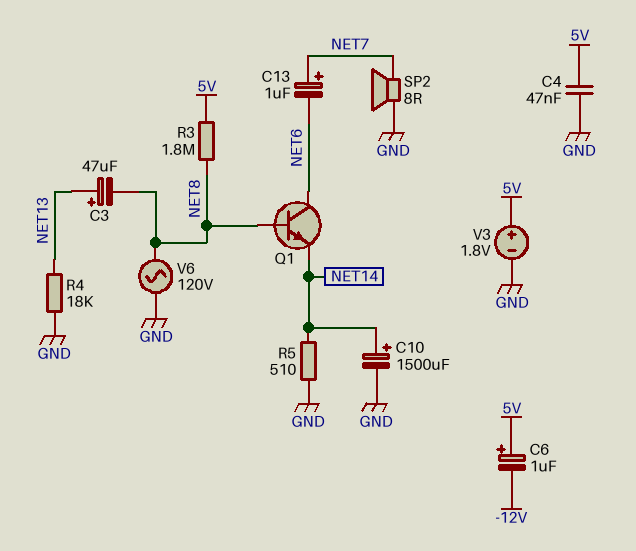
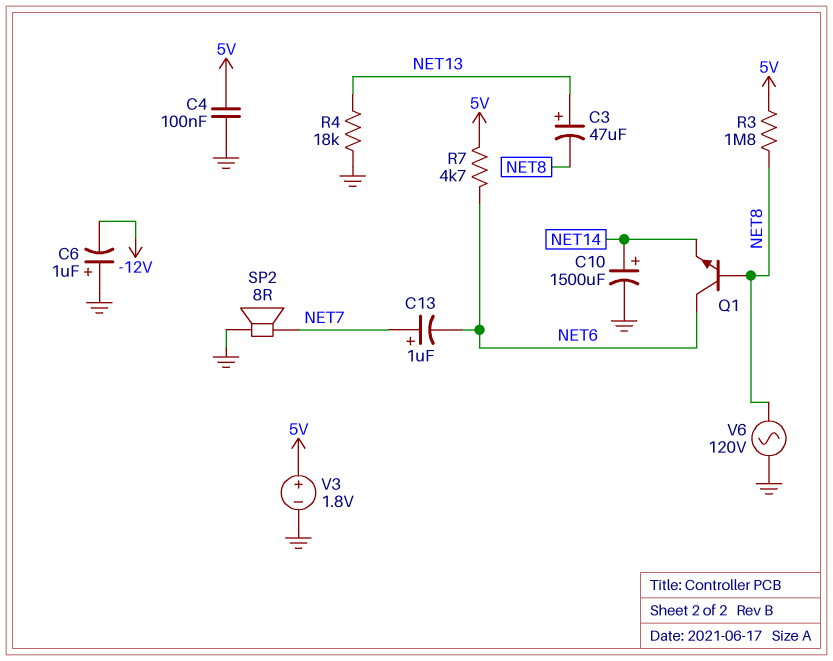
C4: 47nF (5V, GND) -> 100nF (5V, GND)
C6: 1uF (plus 5V, minus -12V) -> 1uF (plus GND, minus -12V)
R5: 510 (GND, NET14) -> none
R7: none -> 4.7k (5V, NET6)

